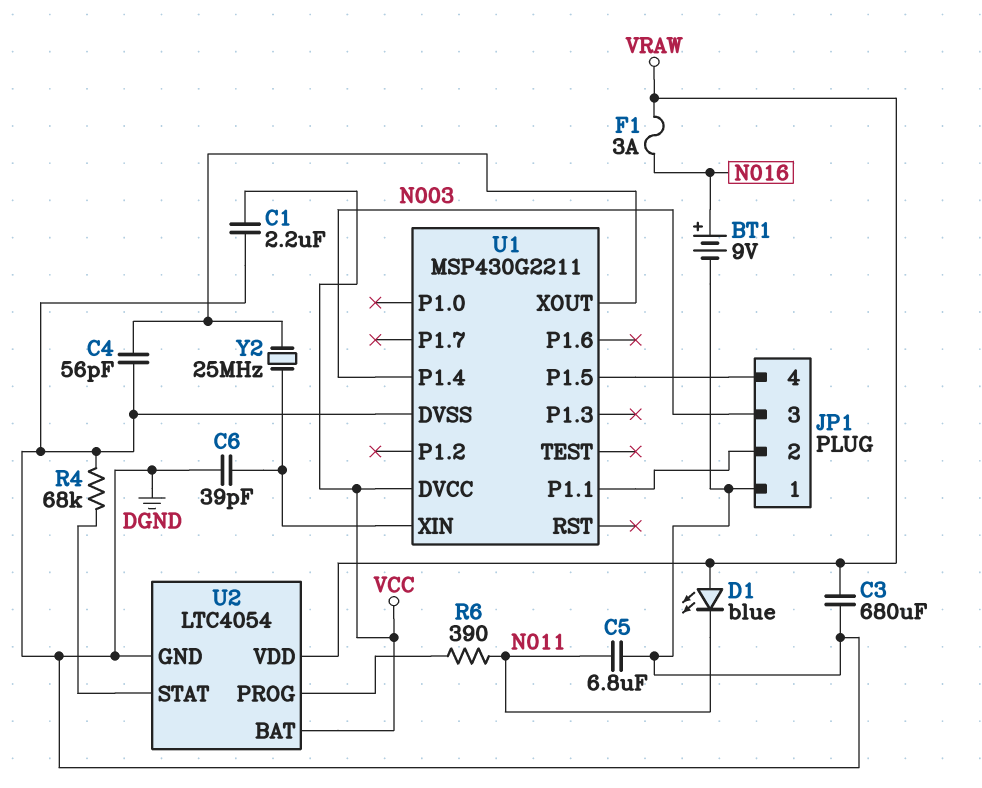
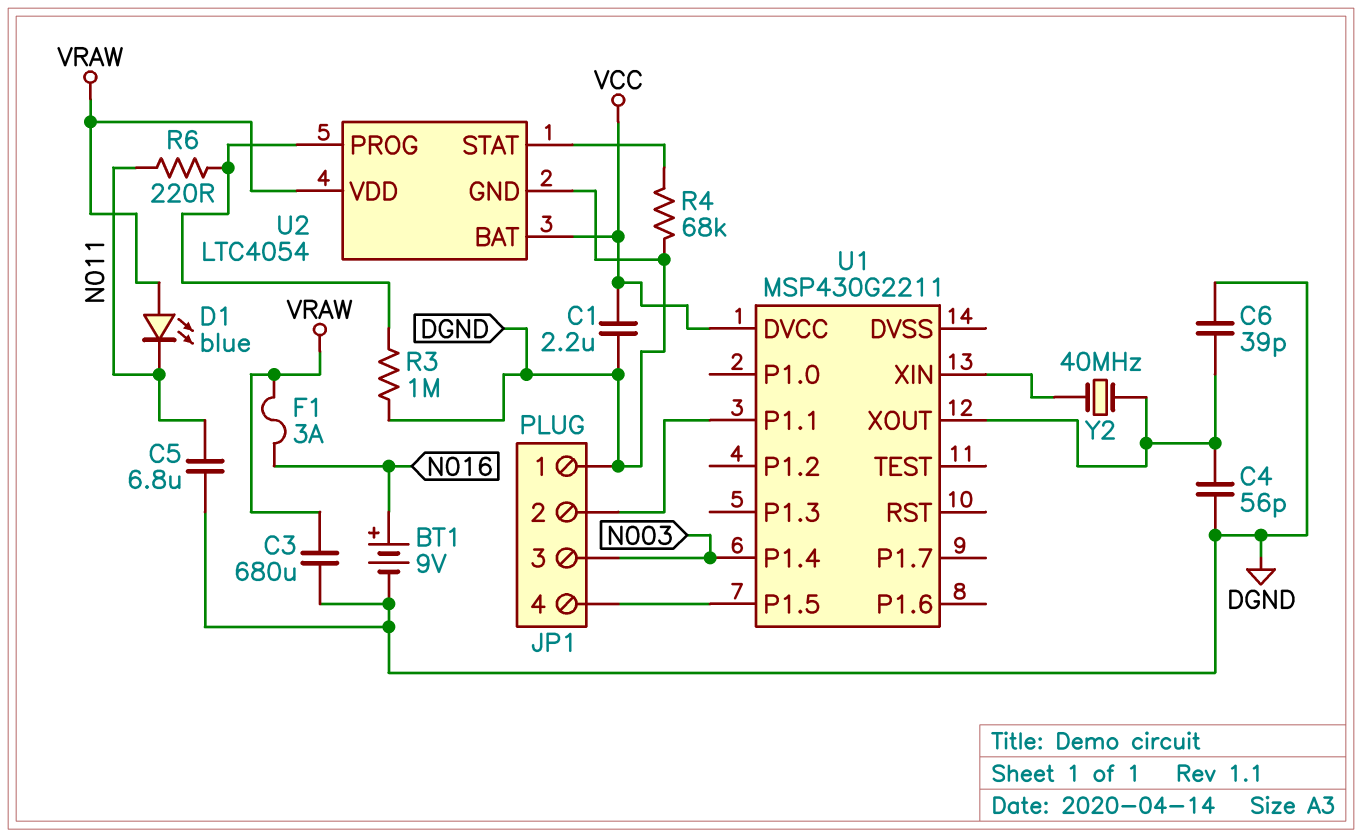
C6: 39pF (DGND, U1/XIN) -> 39pF (DGND, U1/XOUT)
R3: none -> 1M (DGND, U2/PROG)
R6: 390 (N011, U2/PROG) -> 220 (N011, U2/PROG)
U1 pin DVSS: DGND -> none
Y2: 25MHz (U1/XIN, U1/XOUT) -> 40MHz (U1/XIN, U1/XOUT)

